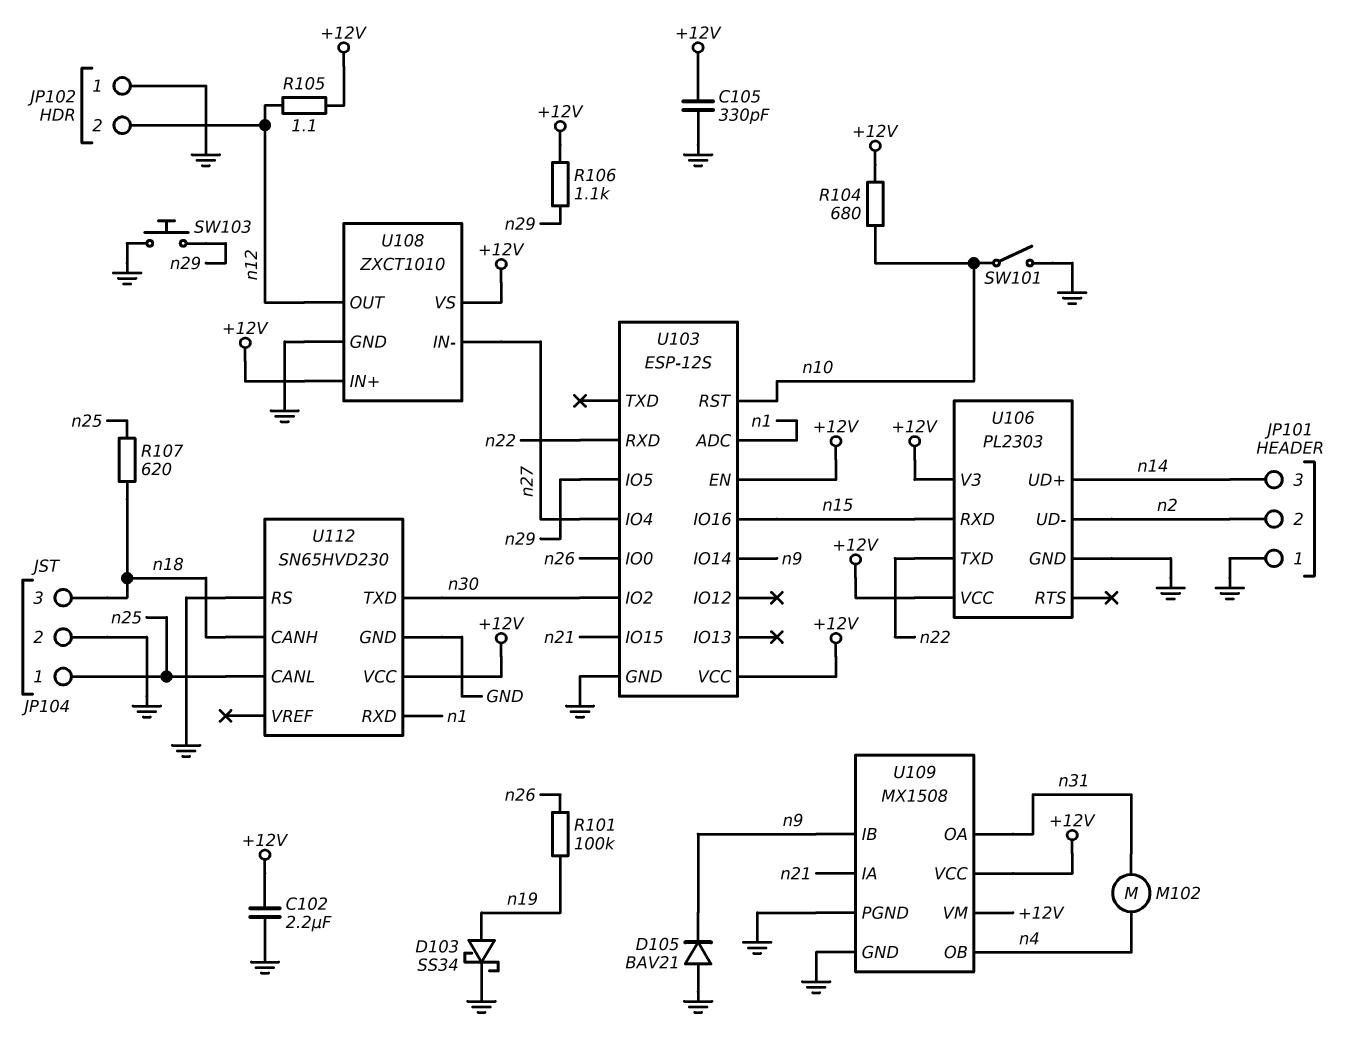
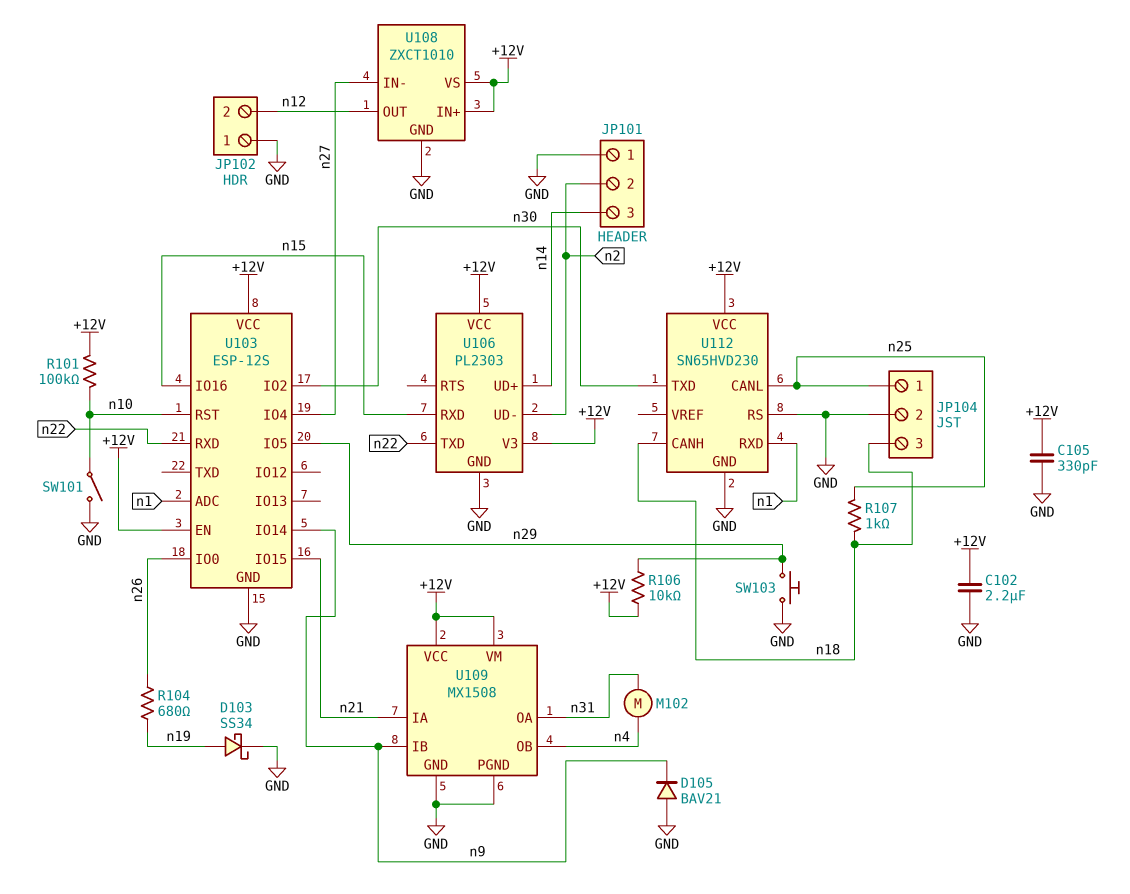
R101: 100k (n19, n26) -> 100k (+12V, n10)
R104: 680 (+12V, n10) -> 680 (n19, n26)
R105: 1.1 (+12V, n12) -> none
R106: 1.1k (+12V, n29) -> 10k (+12V, n29)
R107: 620 (n18, n25) -> 1k (n18, n25)

